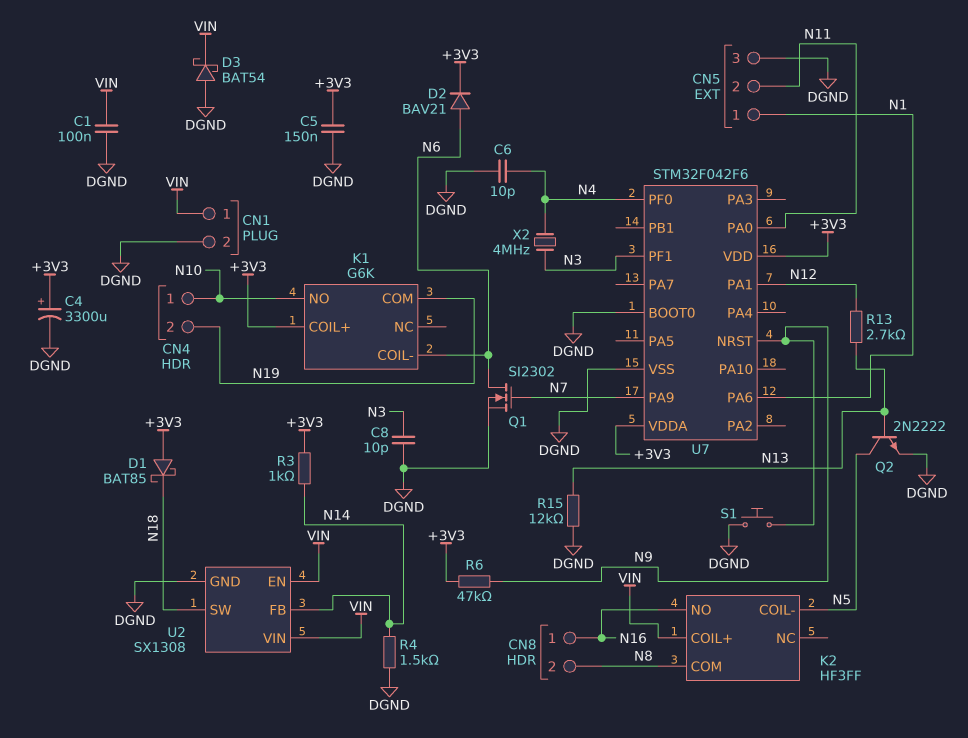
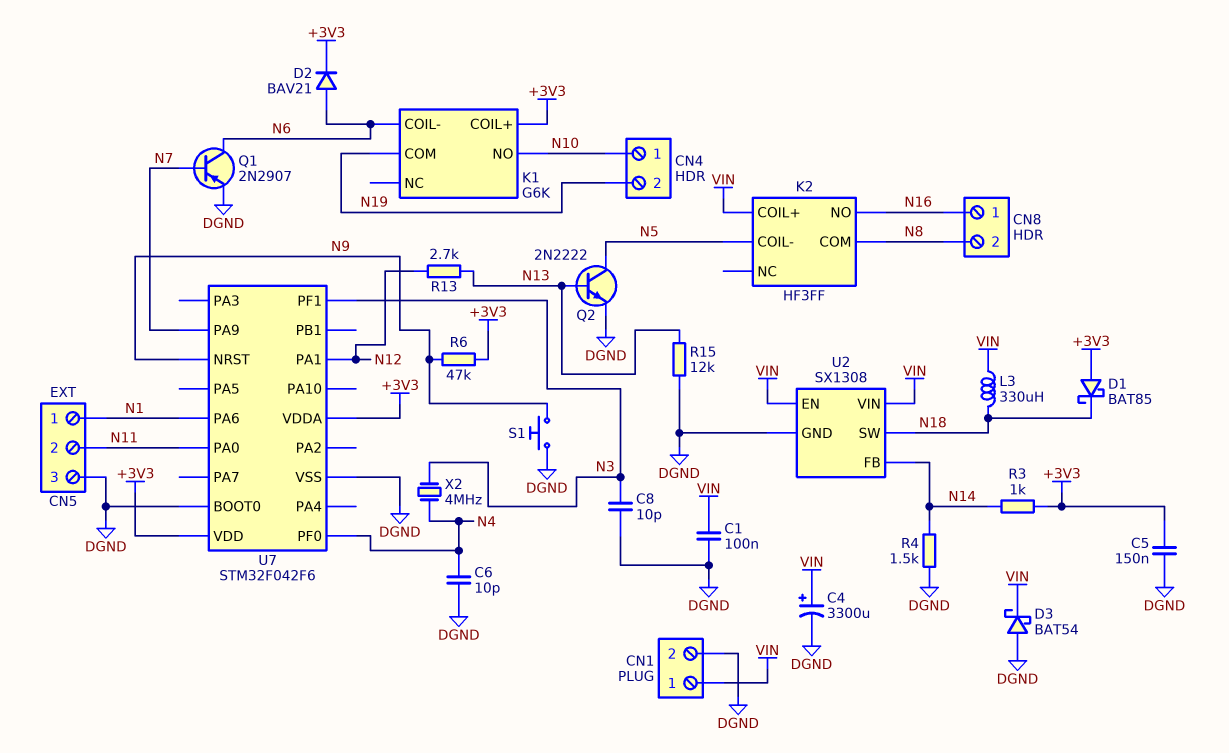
C4: 3300uF (plus +3V3, minus DGND) -> 3300uF (plus VIN, minus DGND)
L3: none -> 330uH (N18, VIN)
Q1: NMOS SI2302 (G N7, D N6, S DGND) -> PNP 2N2907 (B N7, C N6, E DGND)

